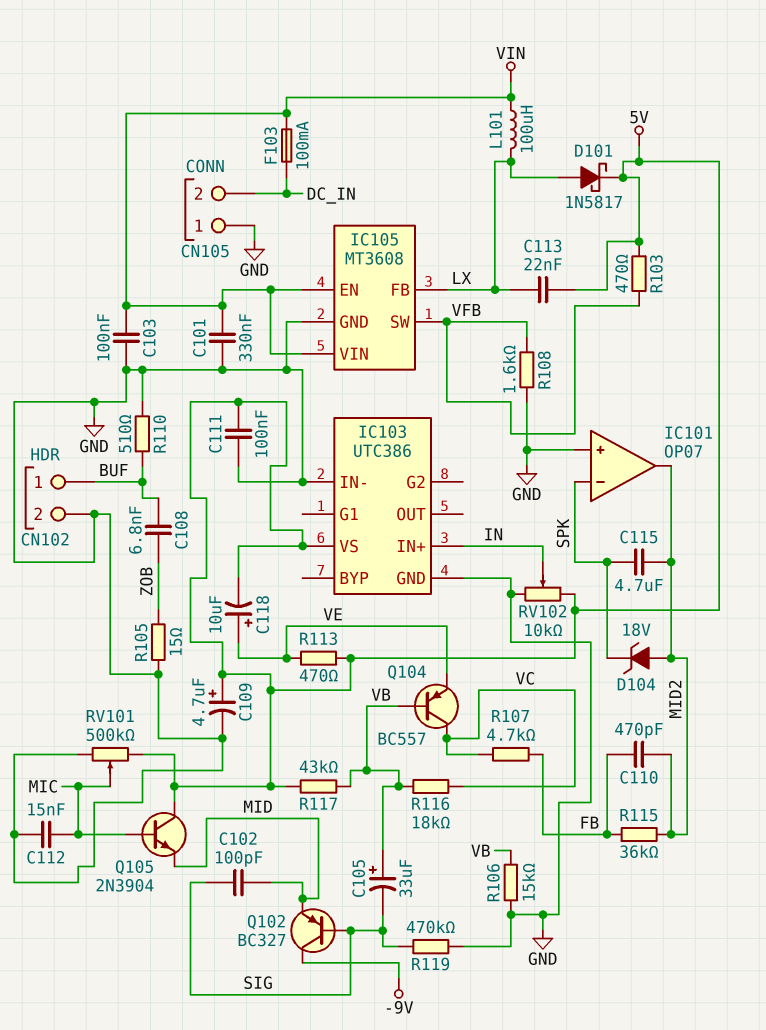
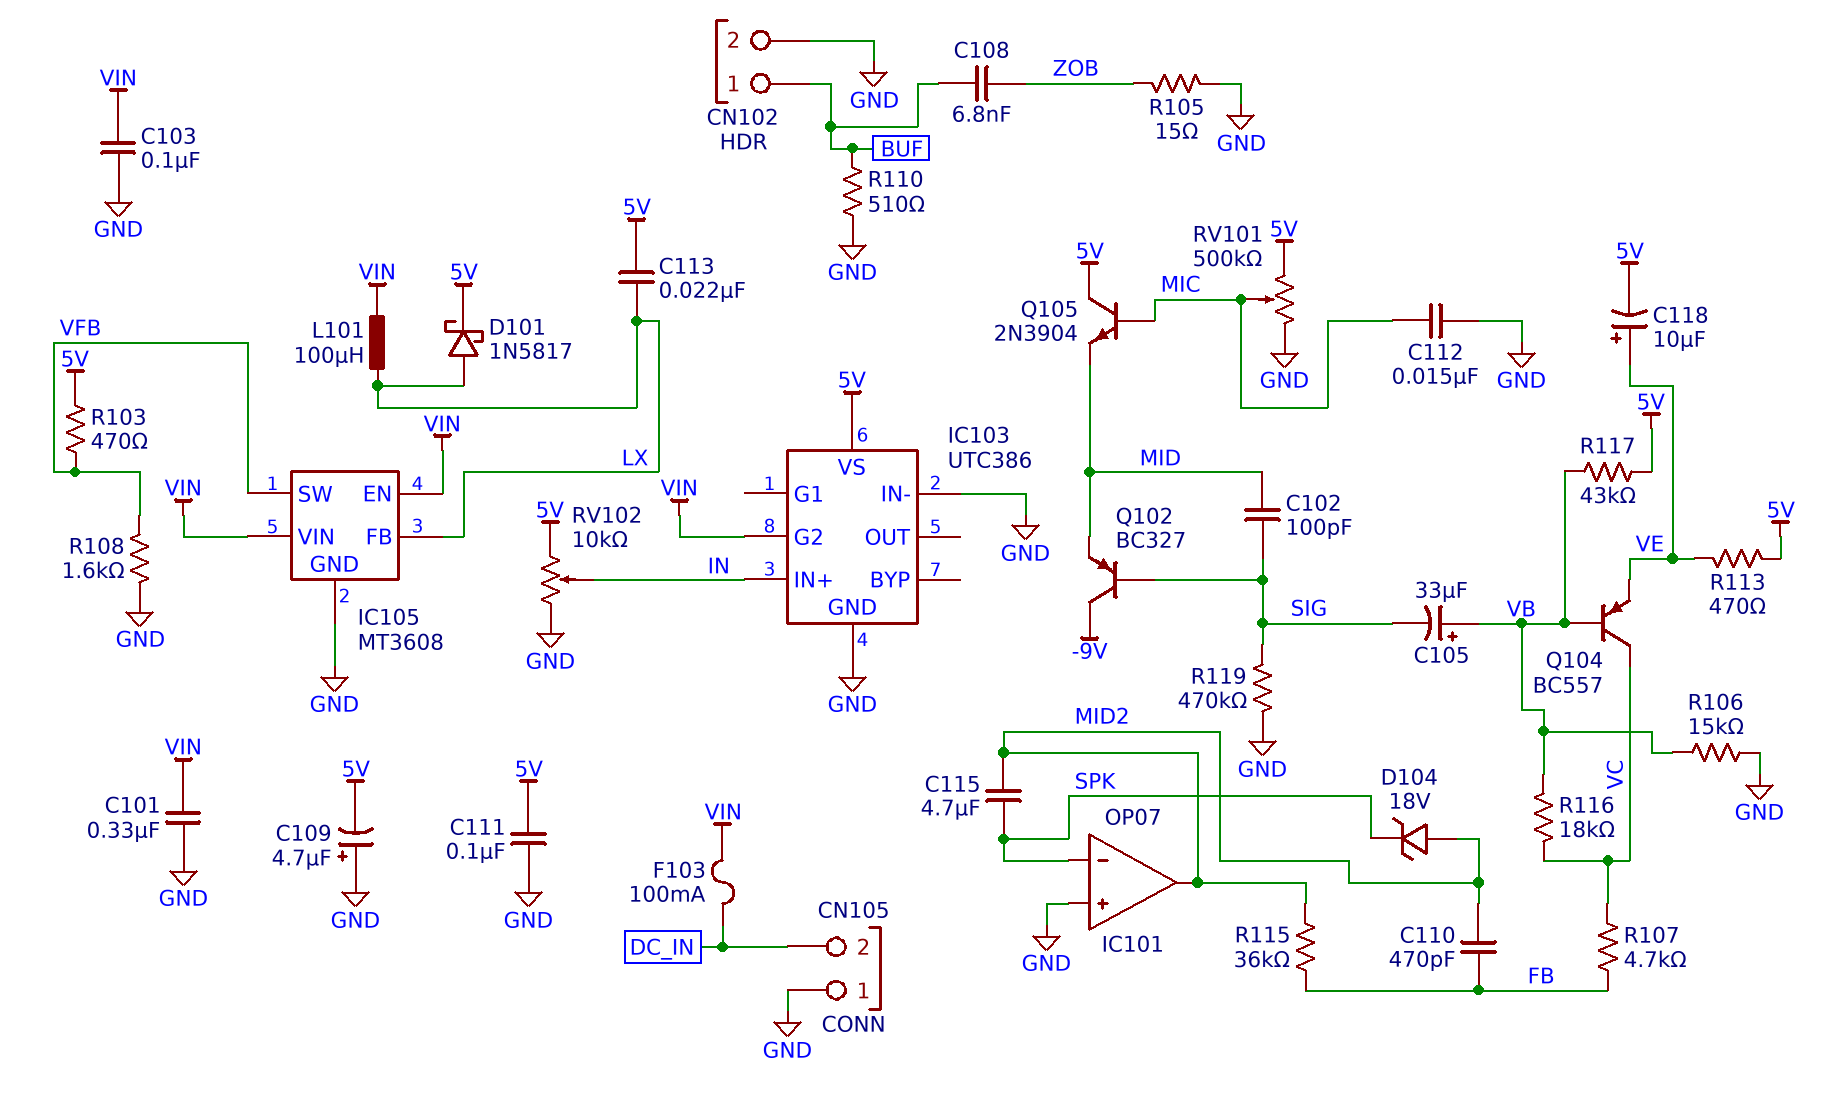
C109: 4.7uF (plus 5V, minus GND) -> 4.7uF (plus GND, minus 5V)
IC103 pin G2: none -> VIN

